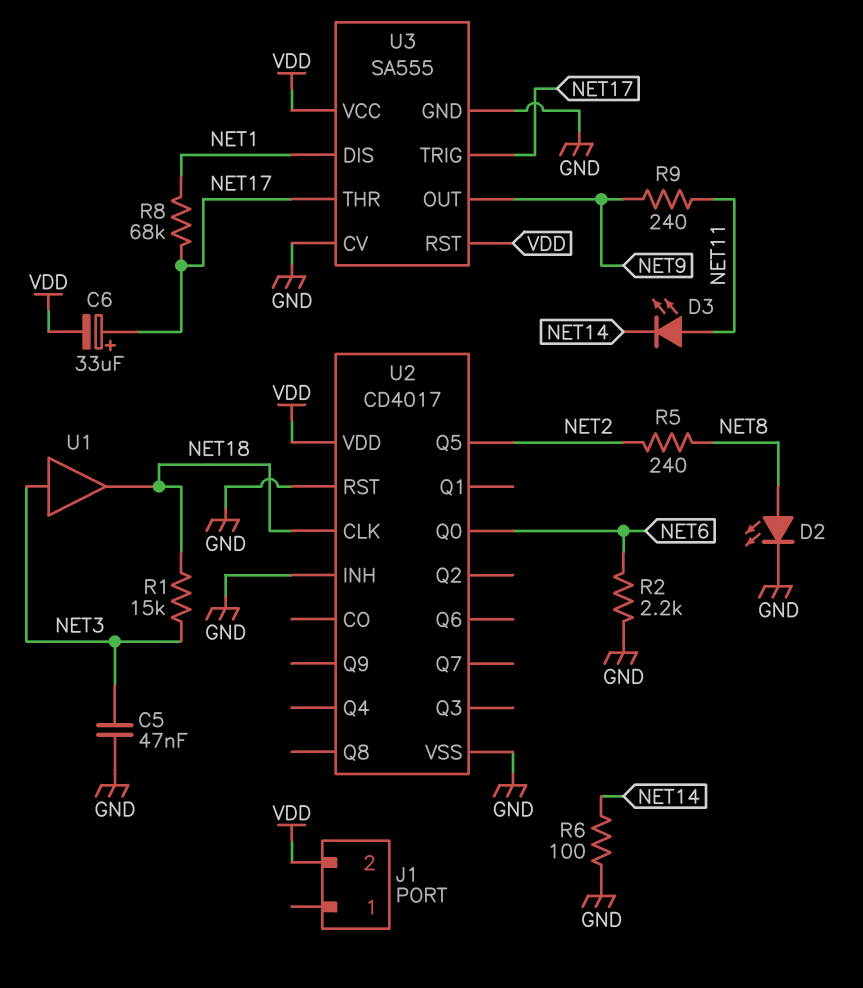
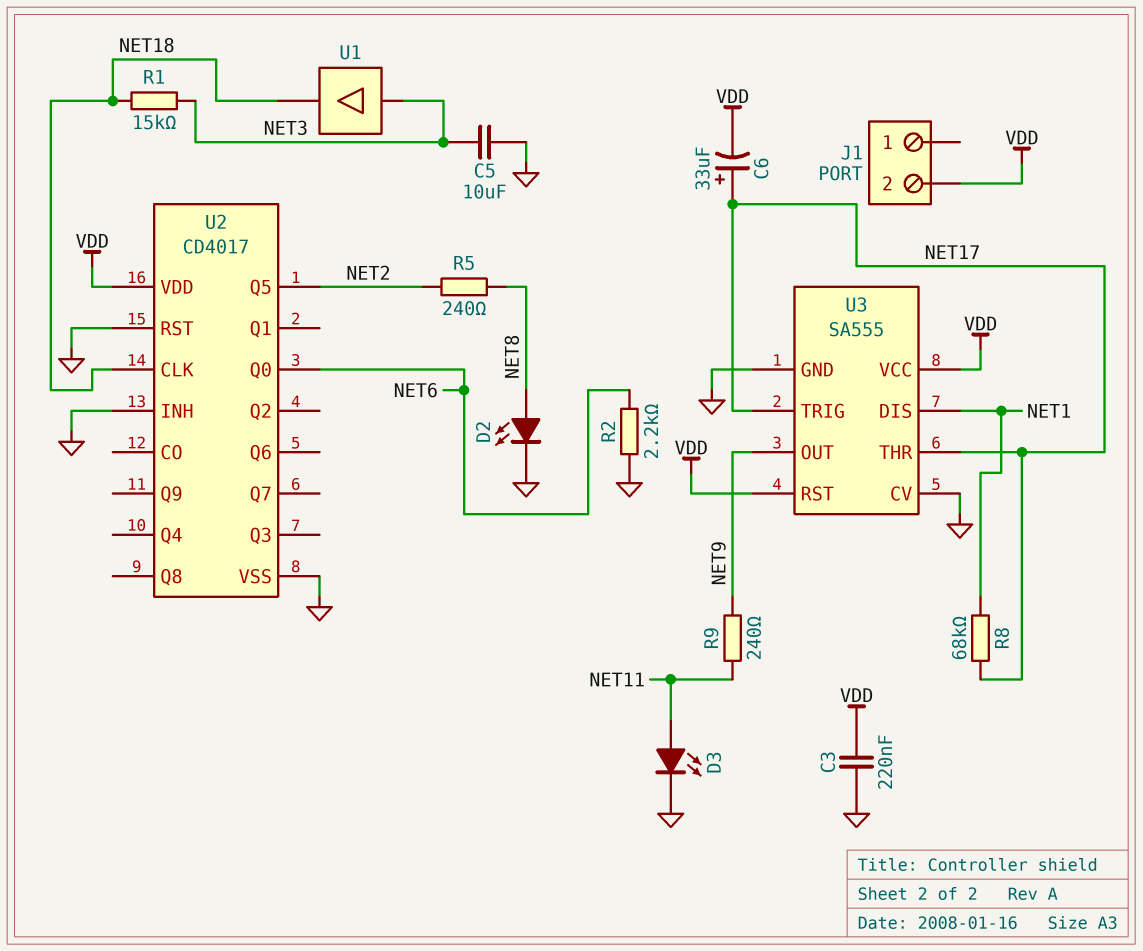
C3: none -> 220nF (GND, VDD)
C5: 47nF (GND, NET3) -> 10uF (GND, NET3)
D3: LED (A NET11, K NET14) -> LED (A NET11, K GND)
R6: 100 (GND, NET14) -> none

